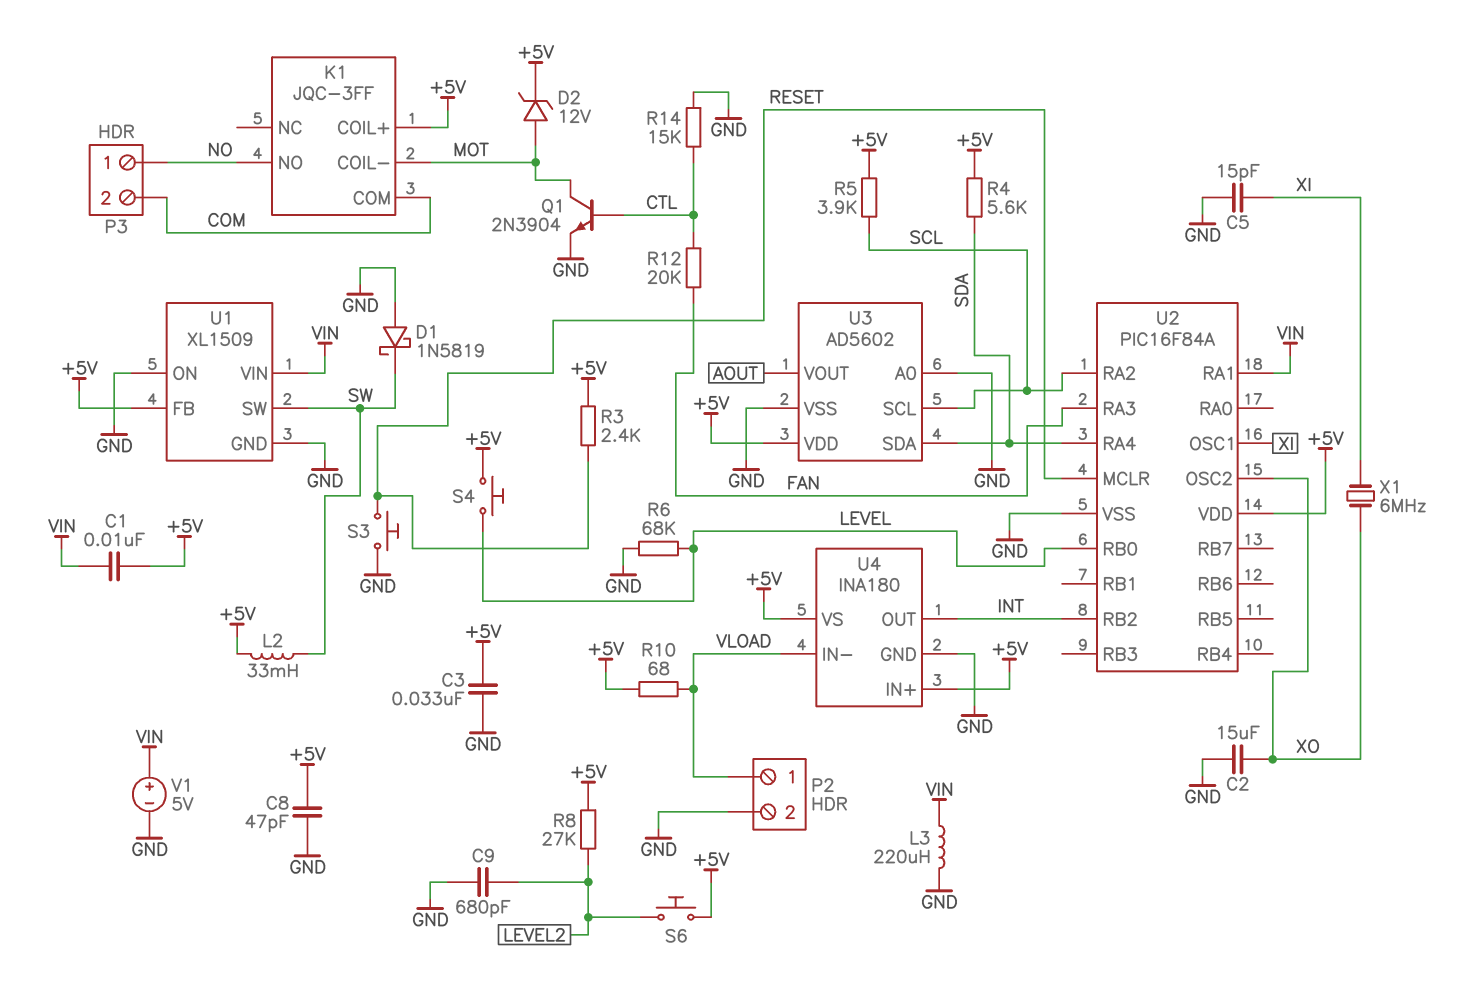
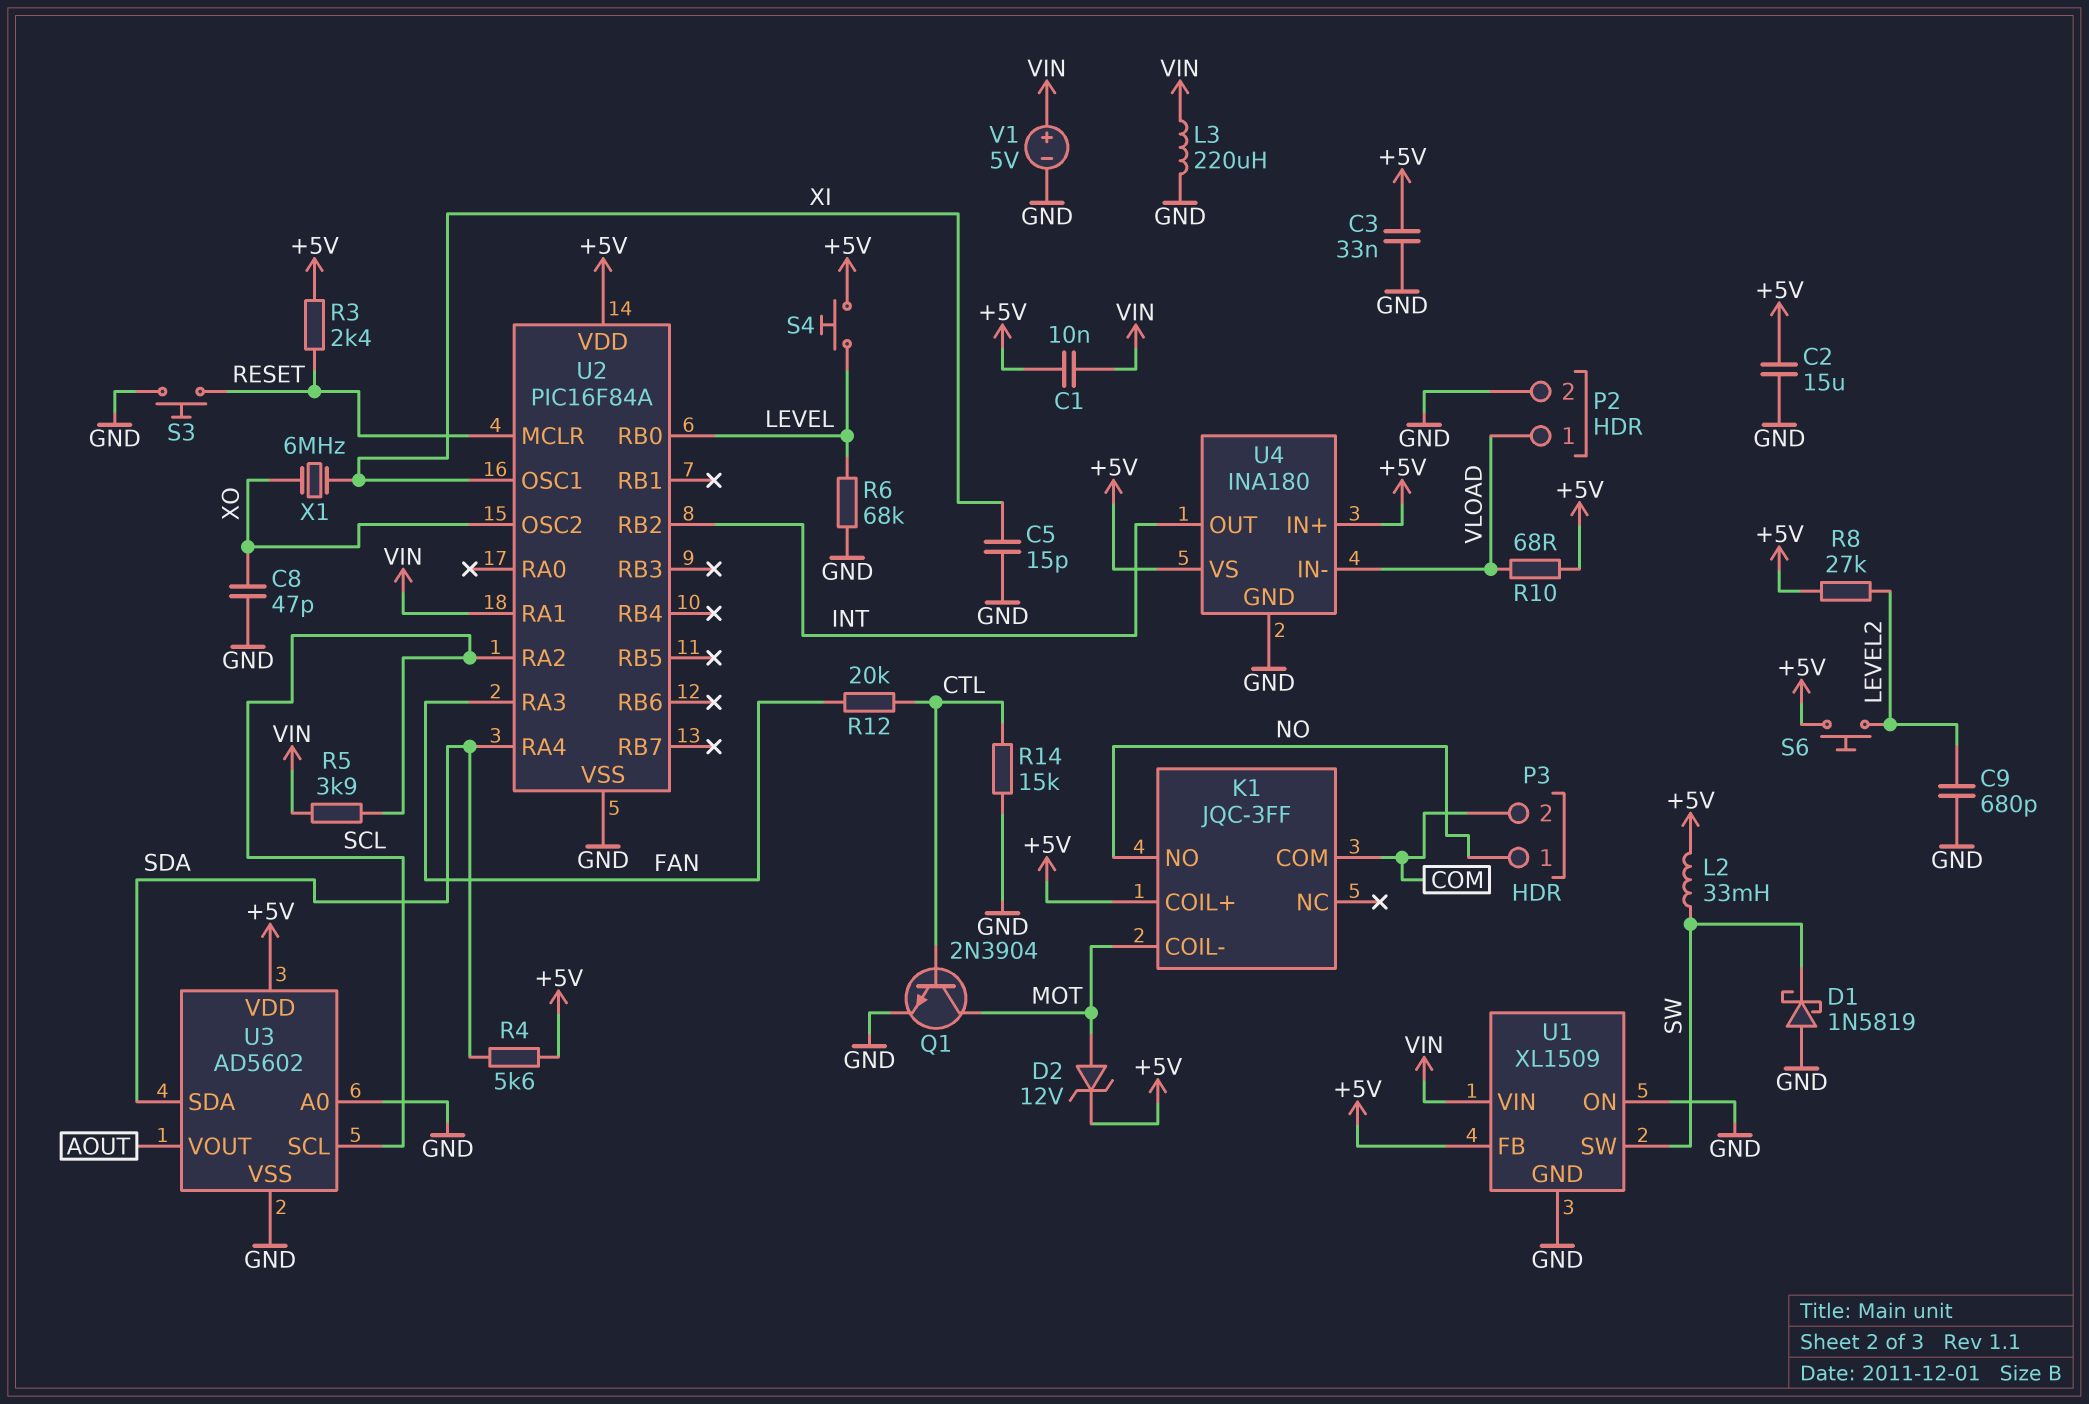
C2: 15uF (GND, XO) -> 15uF (+5V, GND)
C8: 47pF (+5V, GND) -> 47pF (GND, XO)
R5: 3.9k (+5V, SCL) -> 3.9k (SCL, VIN)

